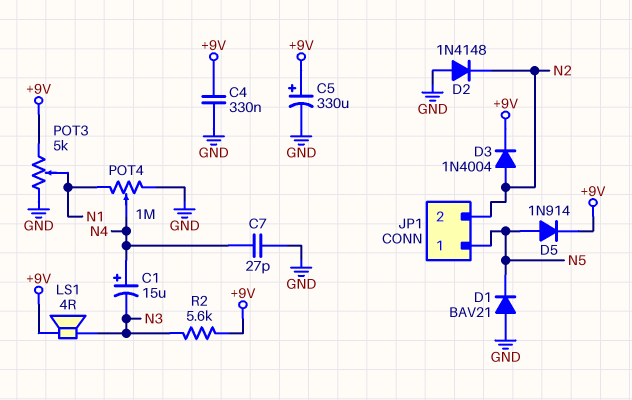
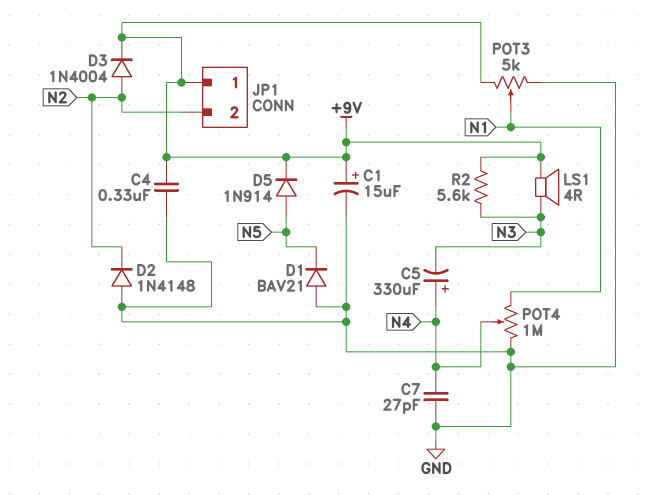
C1: 15uF (plus N4, minus N3) -> 15uF (plus +9V, minus GND)
C5: 330uF (plus +9V, minus GND) -> 330uF (plus N4, minus N3)
JP1 pin 1: N5 -> +9V

